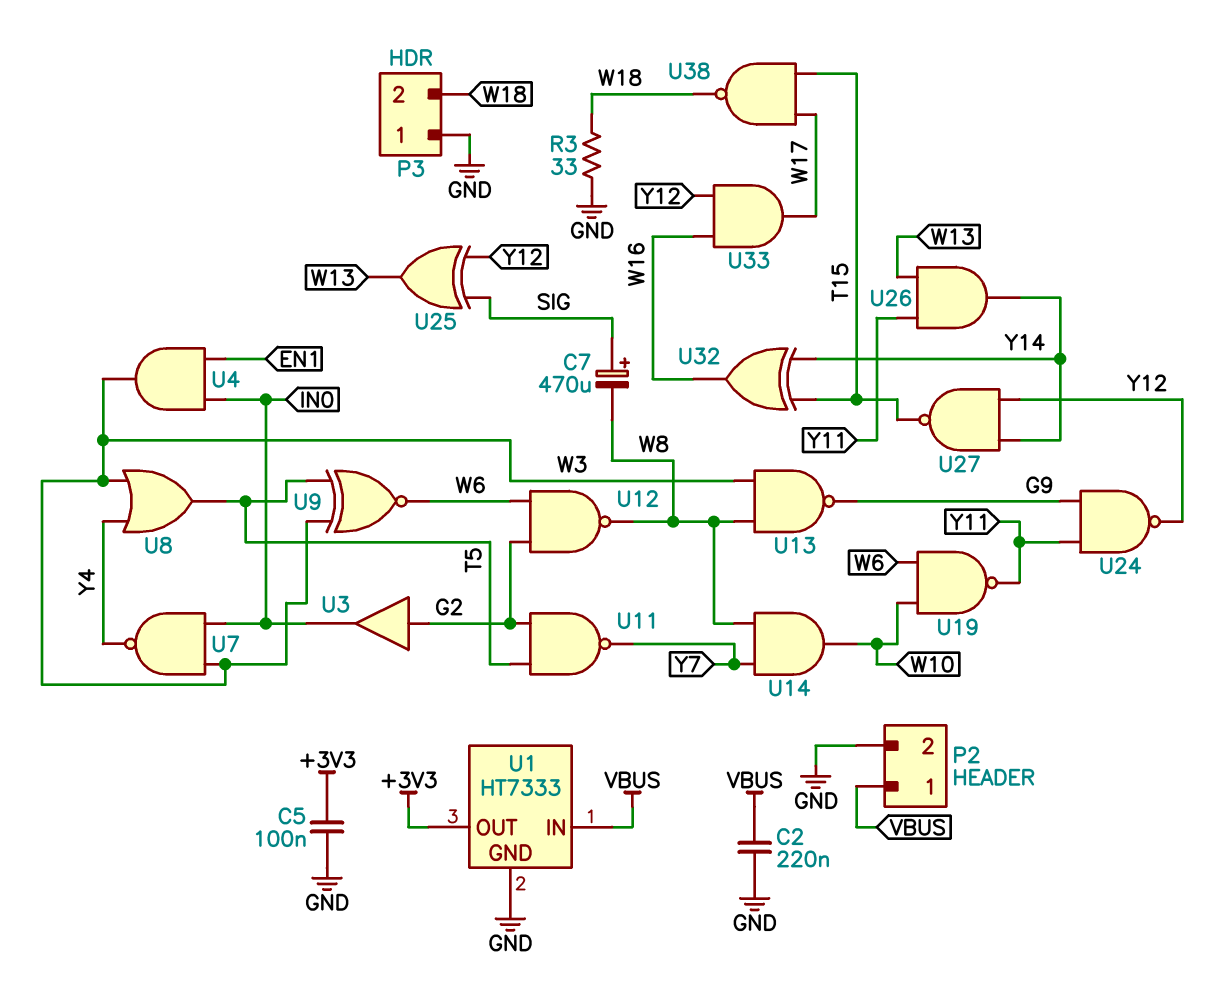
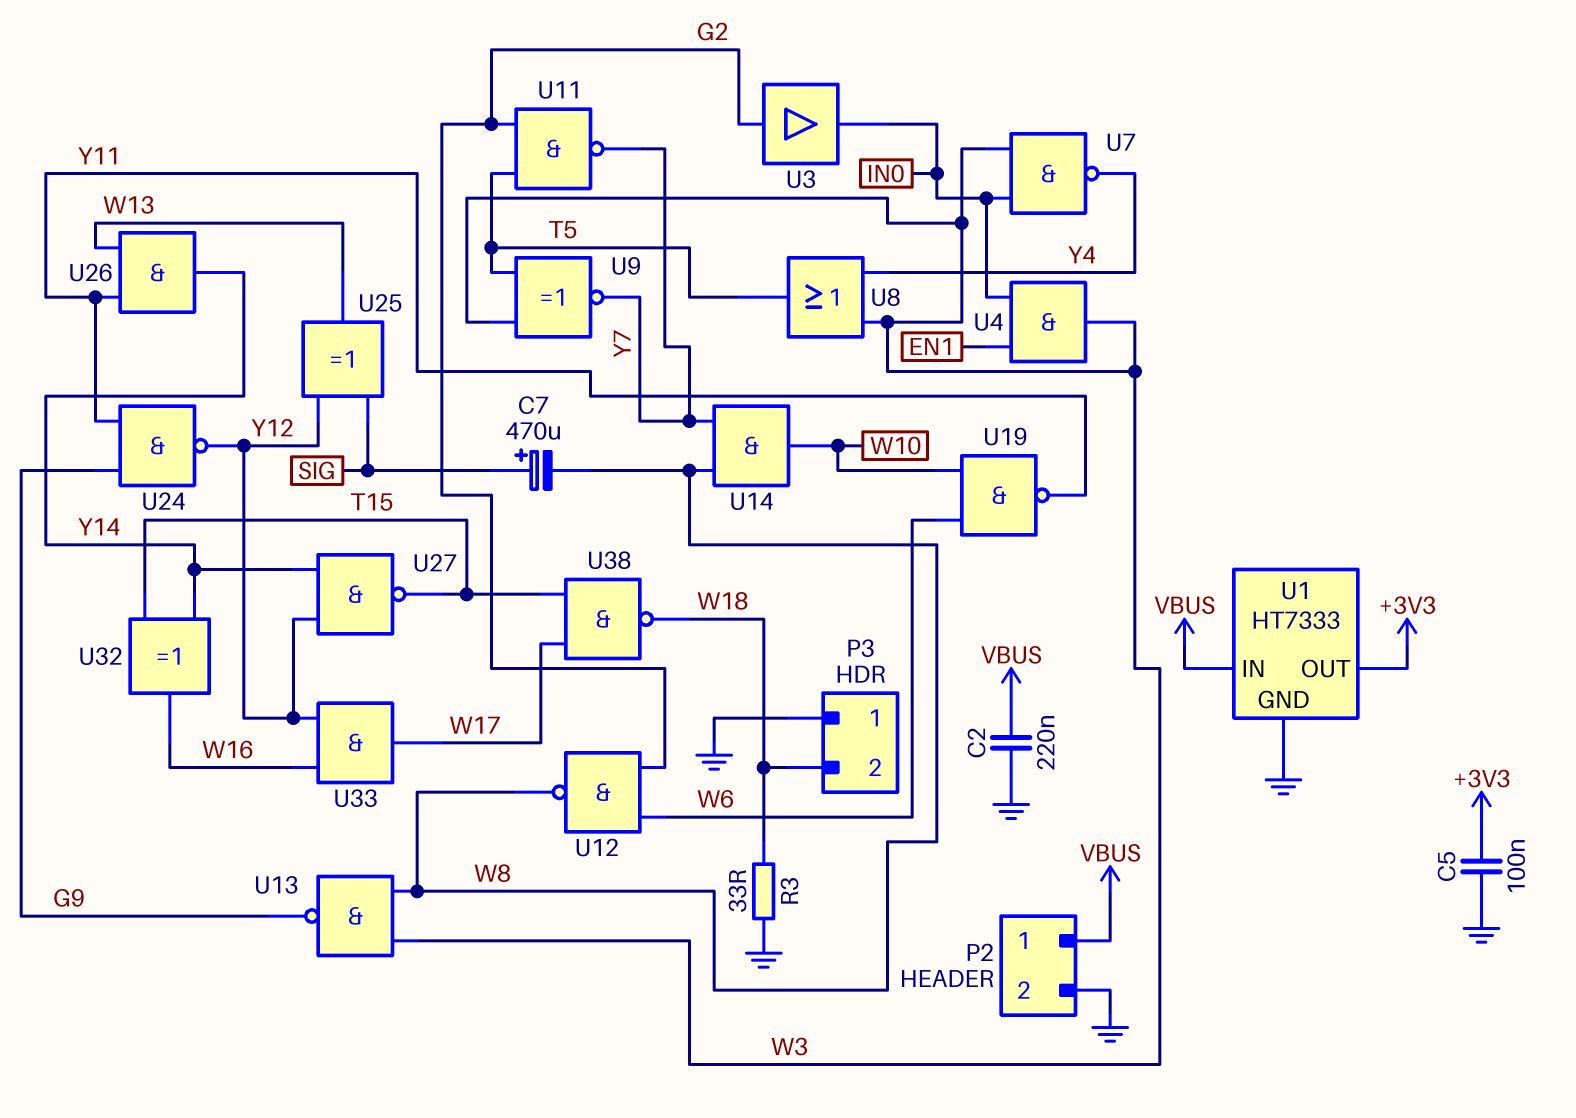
U9: XNOR (in T5, in W3, out W6) -> XNOR (in T5, in W3, out Y7)

